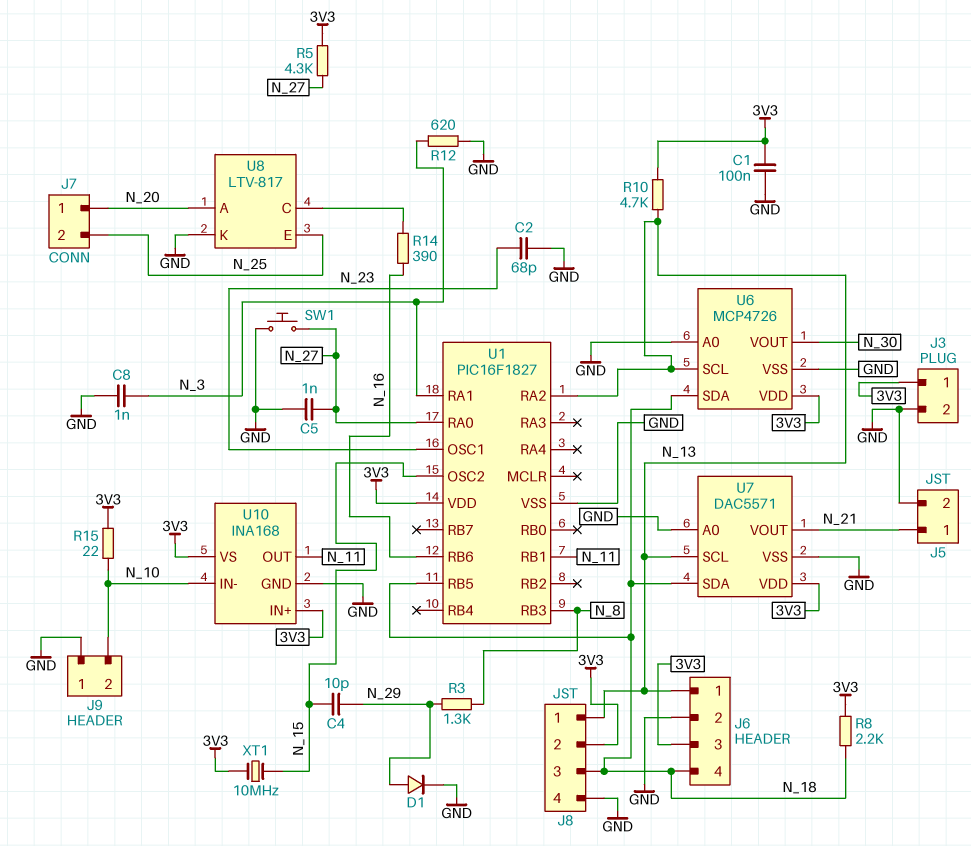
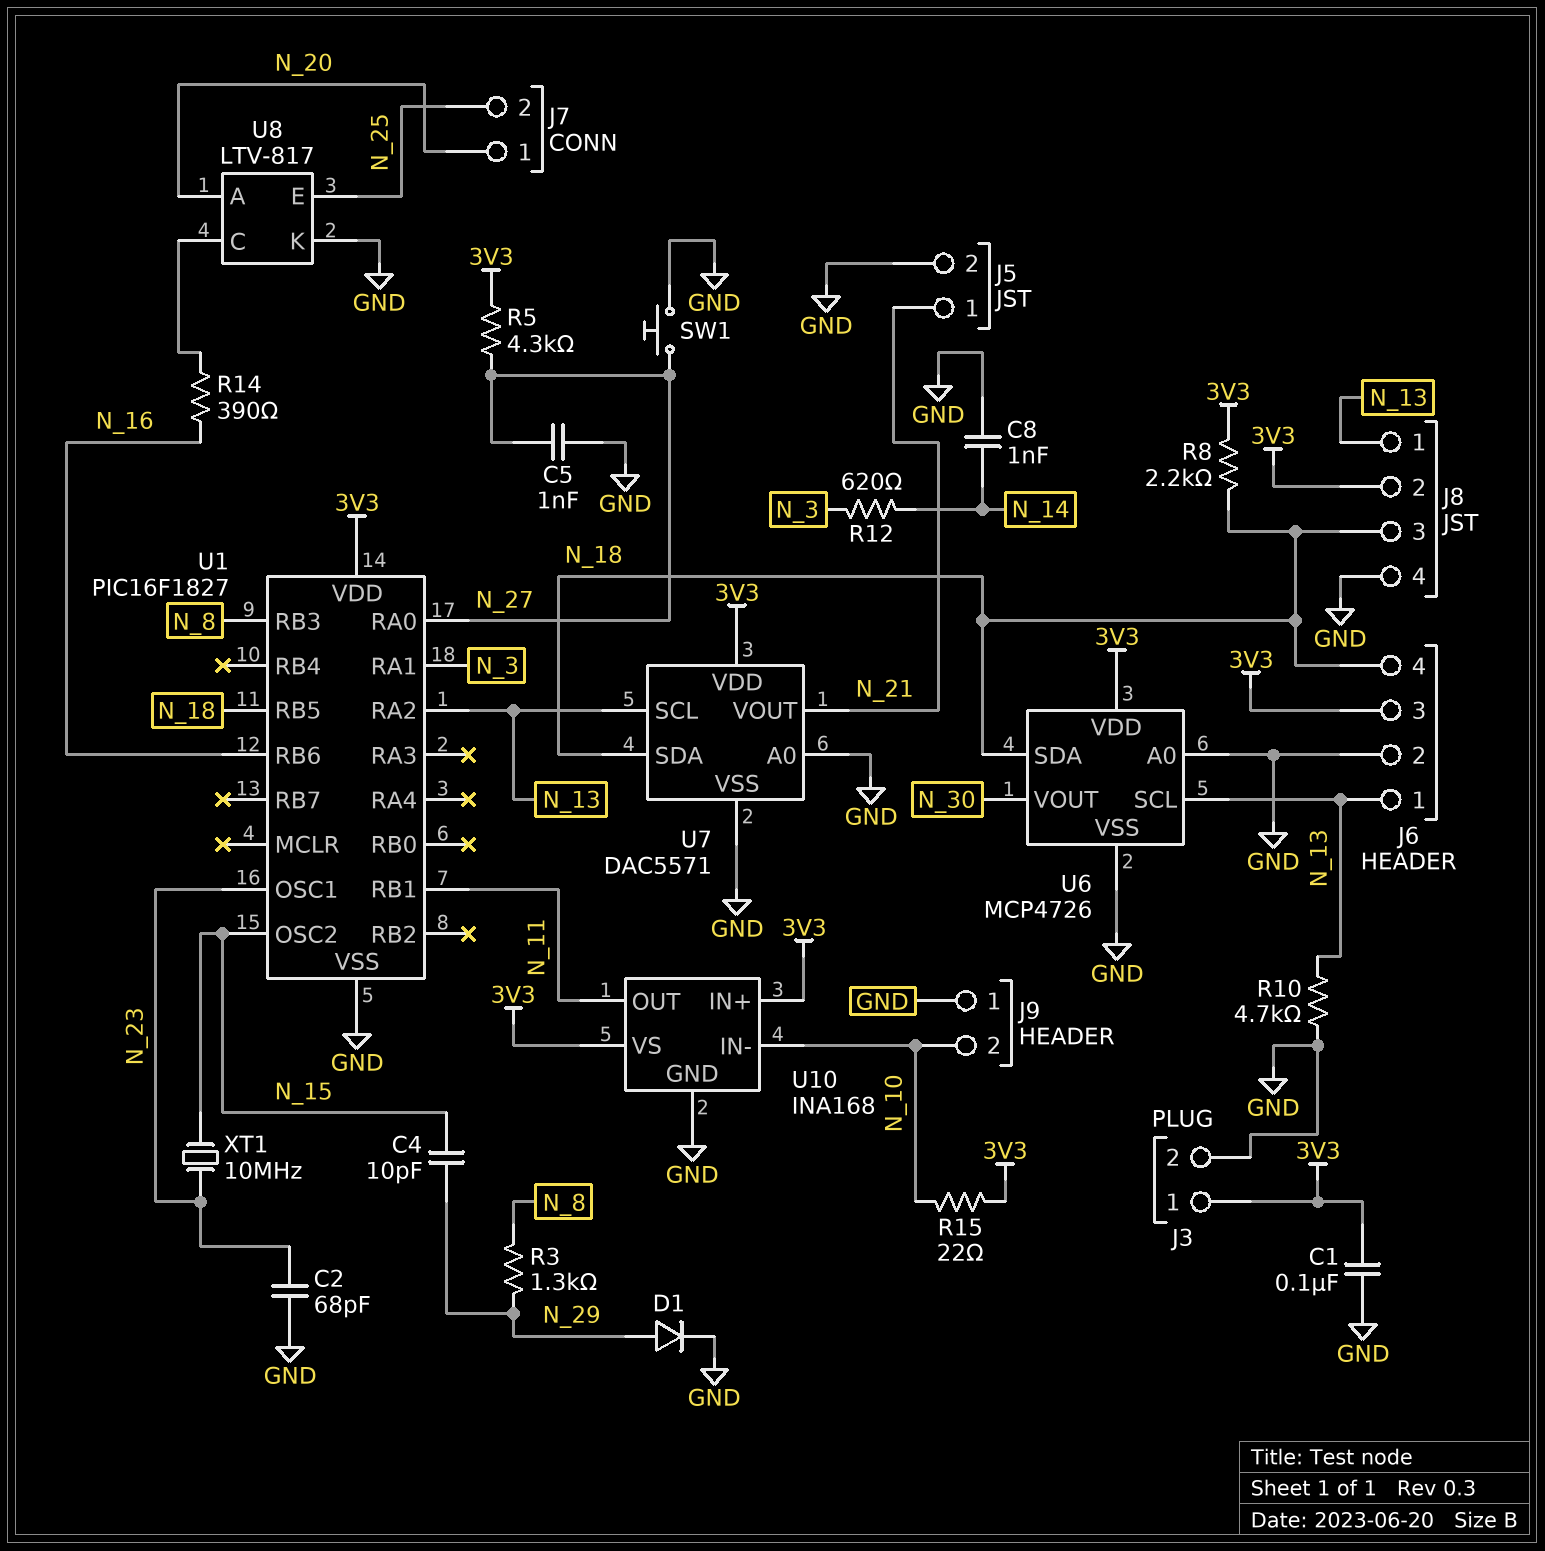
C8: 1nF (GND, N_3) -> 1nF (GND, N_14)
R10: 4.7k (3V3, N_13) -> 4.7k (GND, N_13)
R12: 620 (GND, N_3) -> 620 (N_3, N_14)
XT1: 10MHz (3V3, N_15) -> 10MHz (N_15, N_23)

